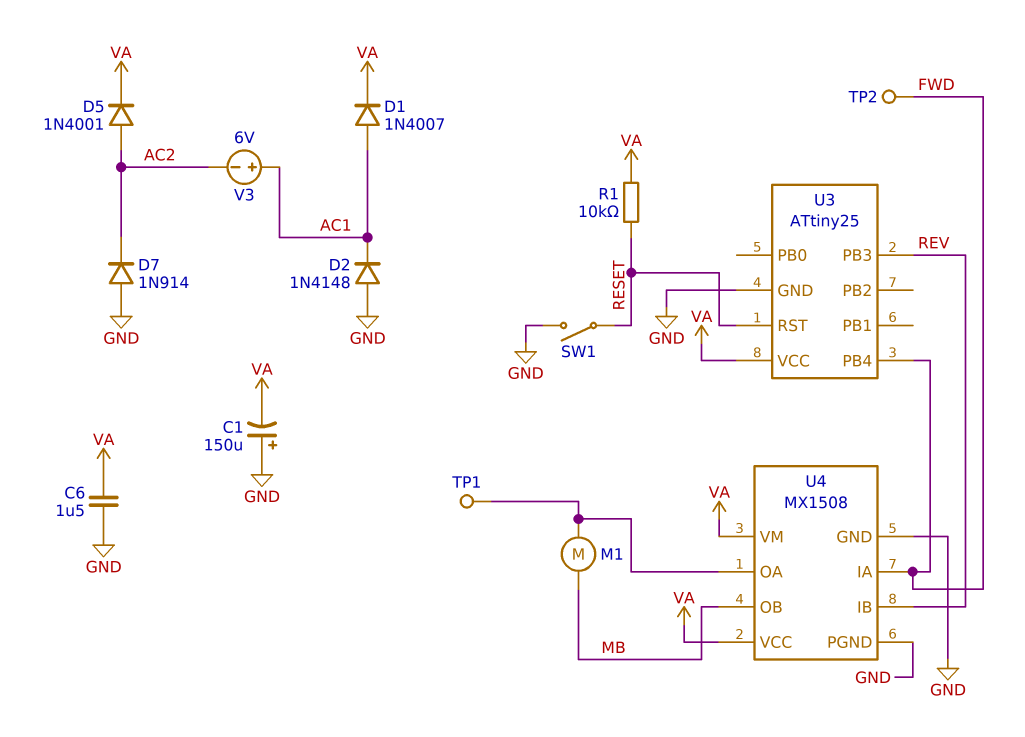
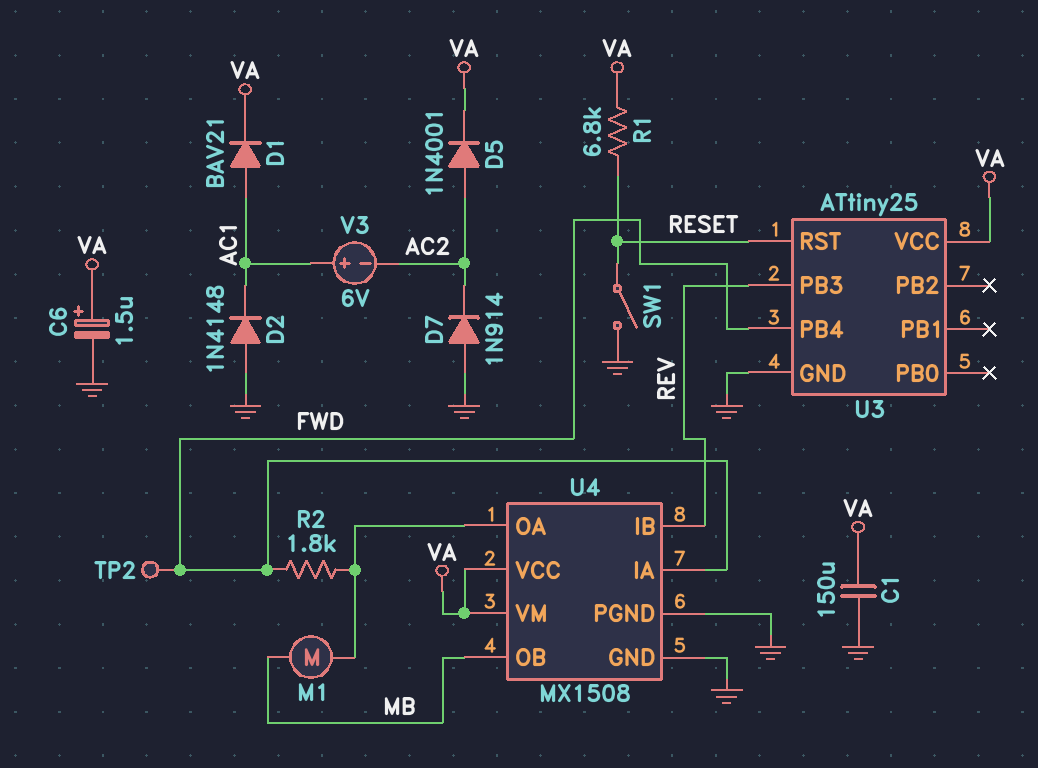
C1: 150uF (plus GND, minus VA) -> 150uF (GND, VA)
C6: 1.5uF (GND, VA) -> 1.5uF (plus VA, minus GND)
D1: diode 1N4007 (A AC1, K VA) -> diode BAV21 (A AC1, K VA)
R1: 10k (RESET, VA) -> 6.8k (RESET, VA)
R2: none -> 1.8k (FWD, U4/OA)
TP1: test point (U4/OA) -> none

